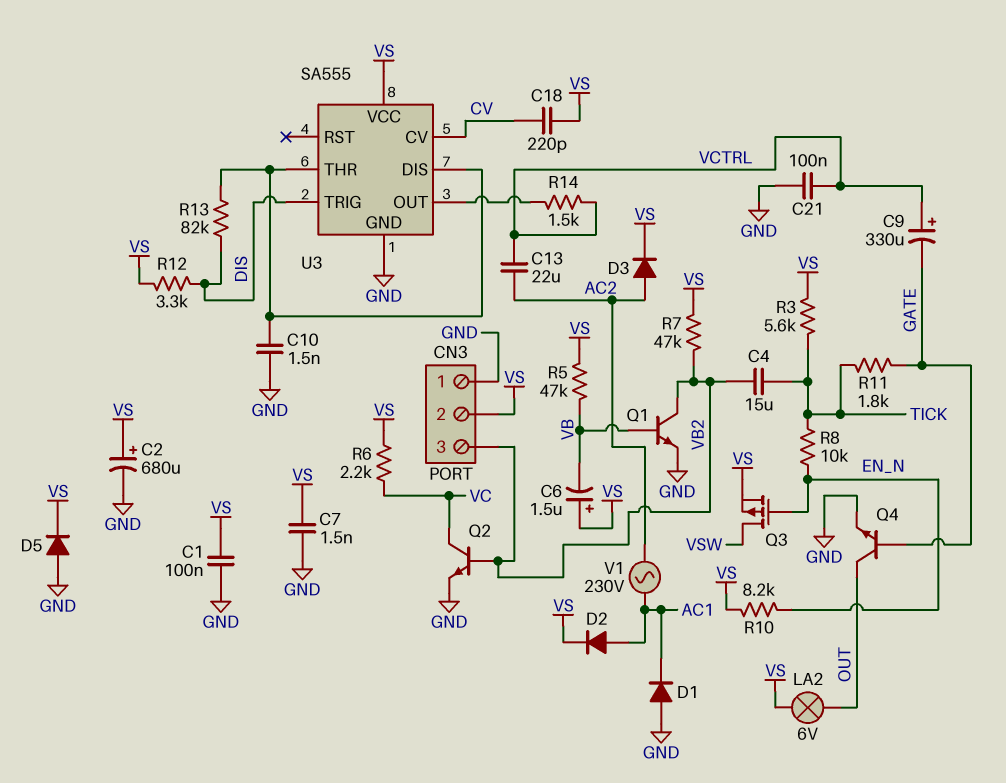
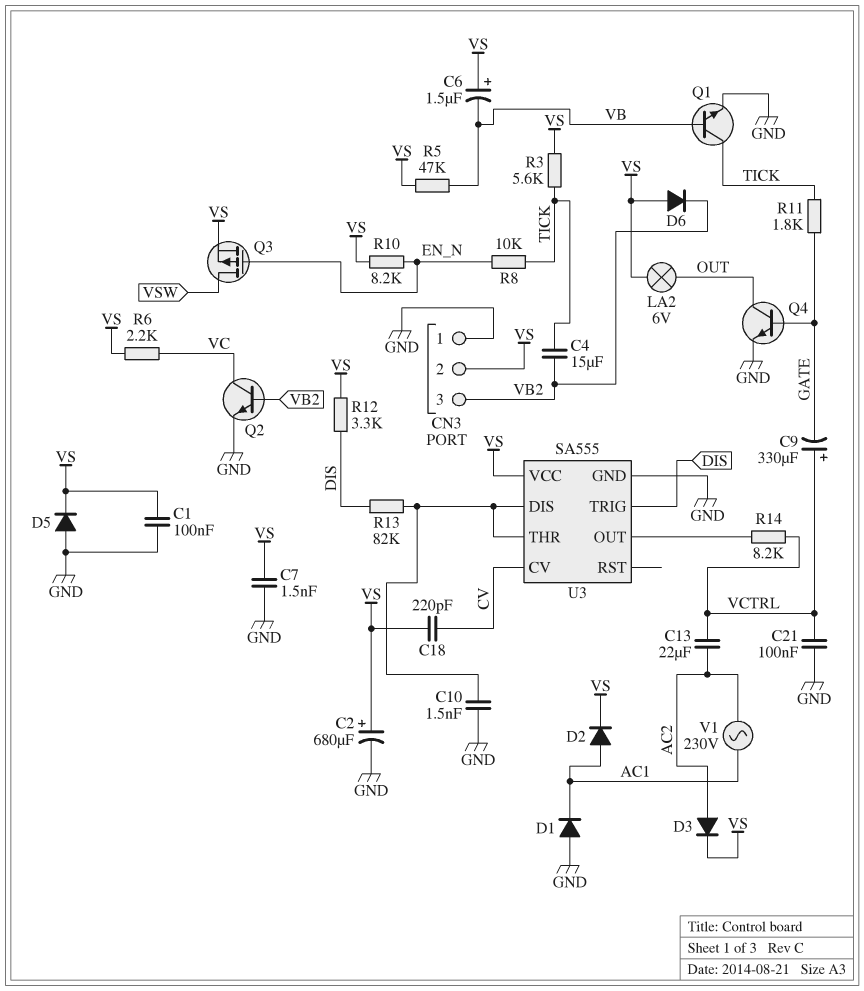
D6: none -> diode (A VS, K VB2)
Q1: NPN (B VB, C VB2, E GND) -> NPN (B VB, C TICK, E GND)
R7: 47k (VB2, VS) -> none
R14: 1.5k (U3/OUT, VCTRL) -> 8.2k (U3/OUT, VCTRL)

